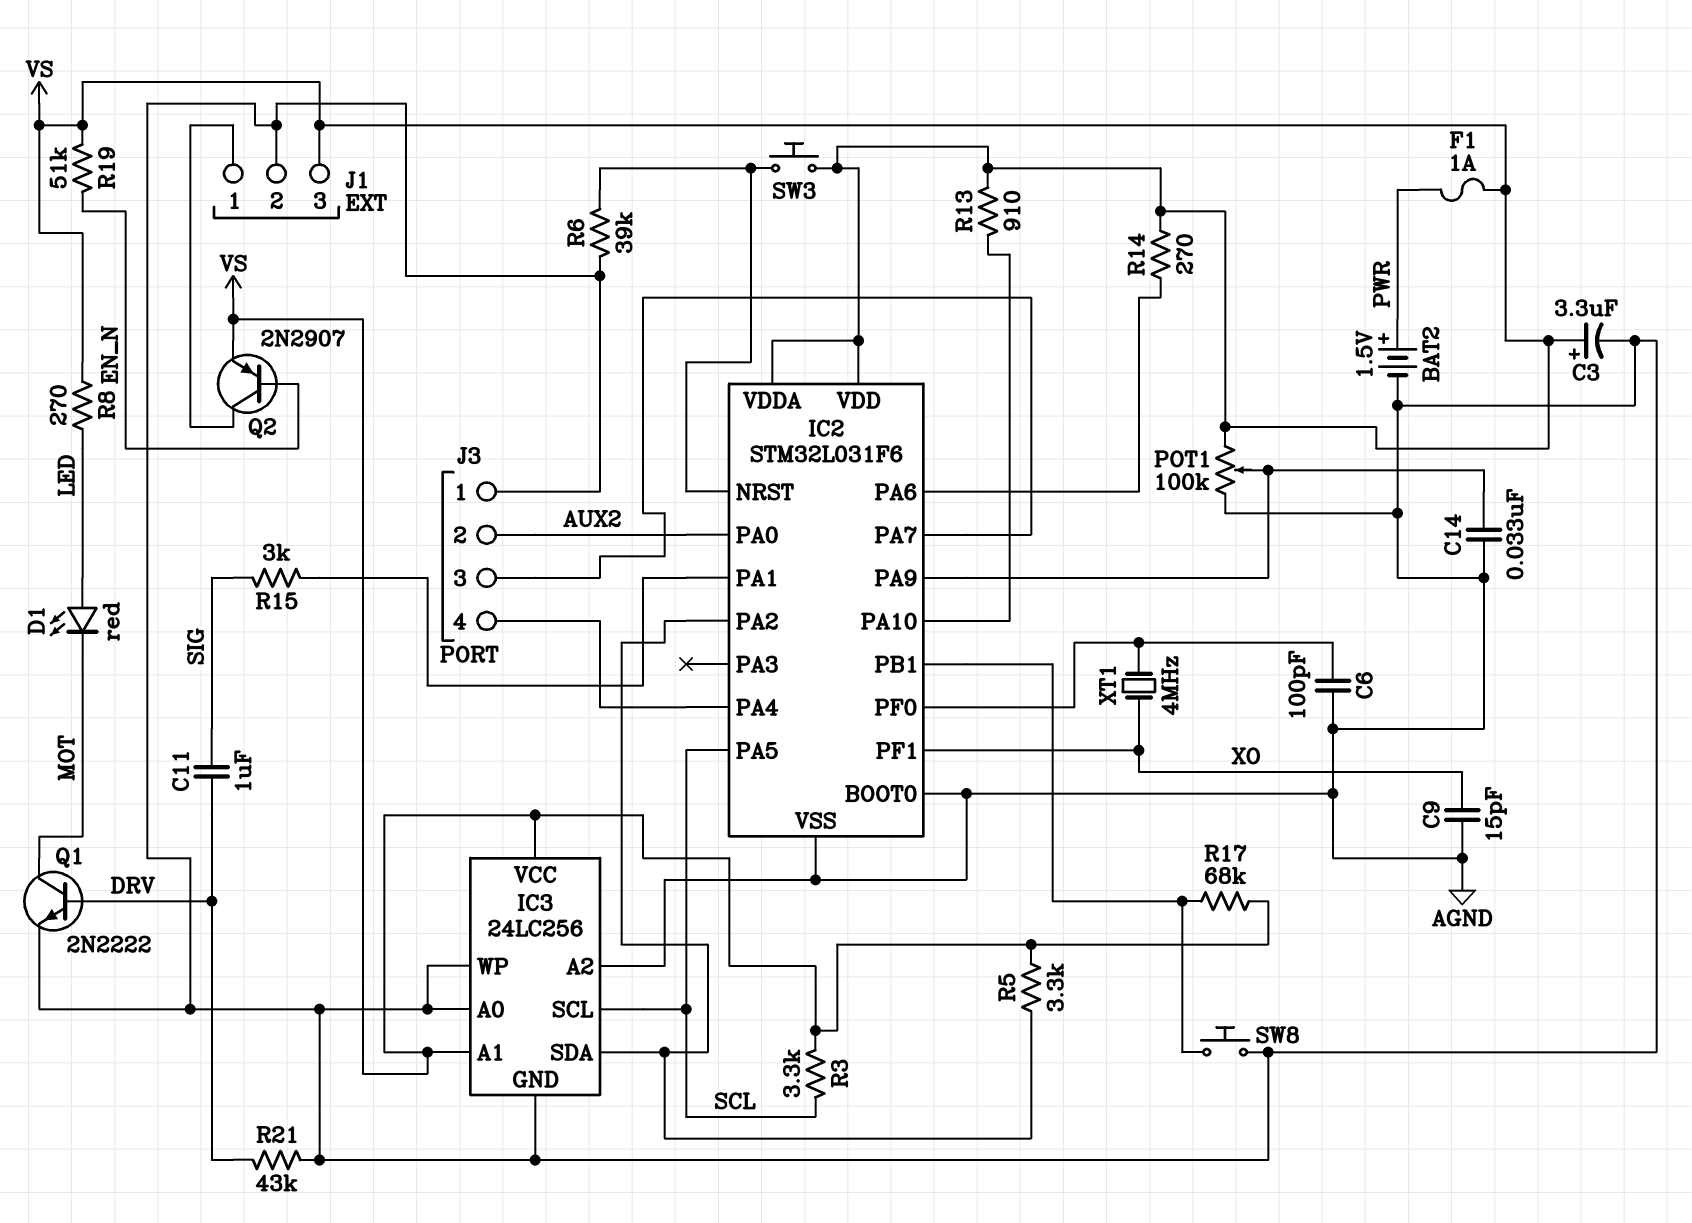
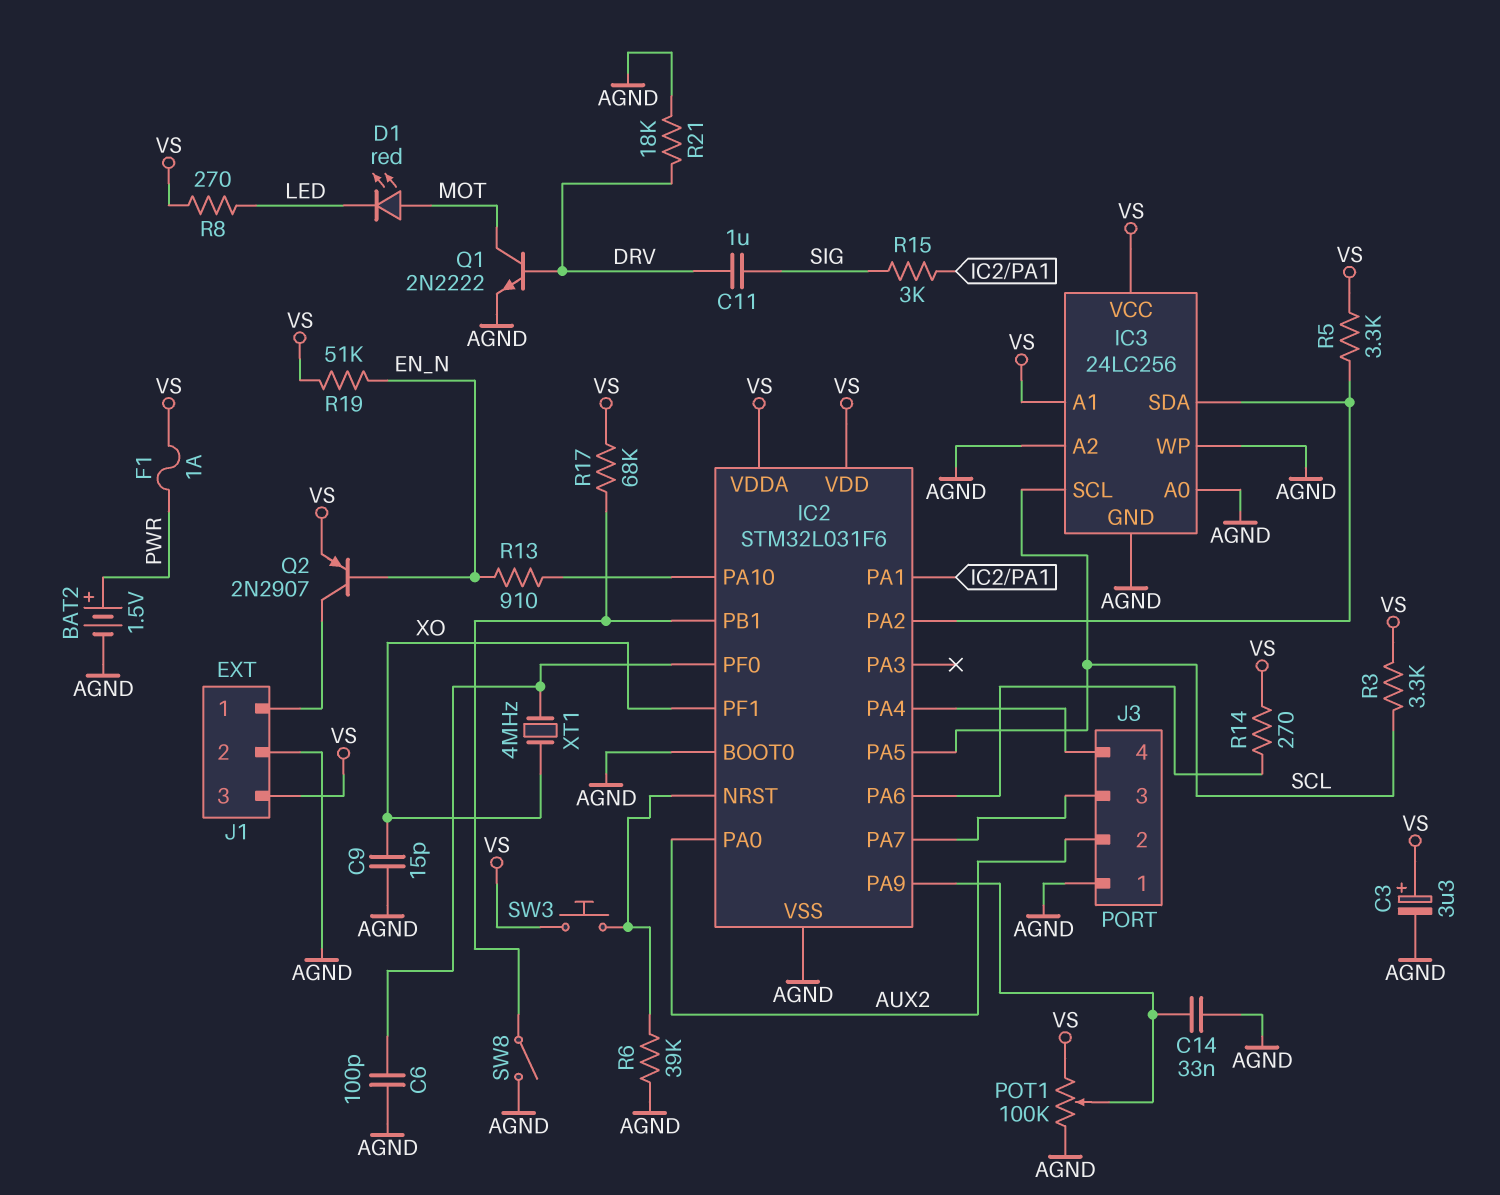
D1: LED red (A LED, K MOT) -> LED red (A MOT, K LED)
R13: 910 (IC2/PA10, VS) -> 910 (EN_N, IC2/PA10)
R21: 43k (AGND, DRV) -> 18k (AGND, DRV)
SW8: button (AGND, IC2/PB1) -> switch (AGND, IC2/PB1)

